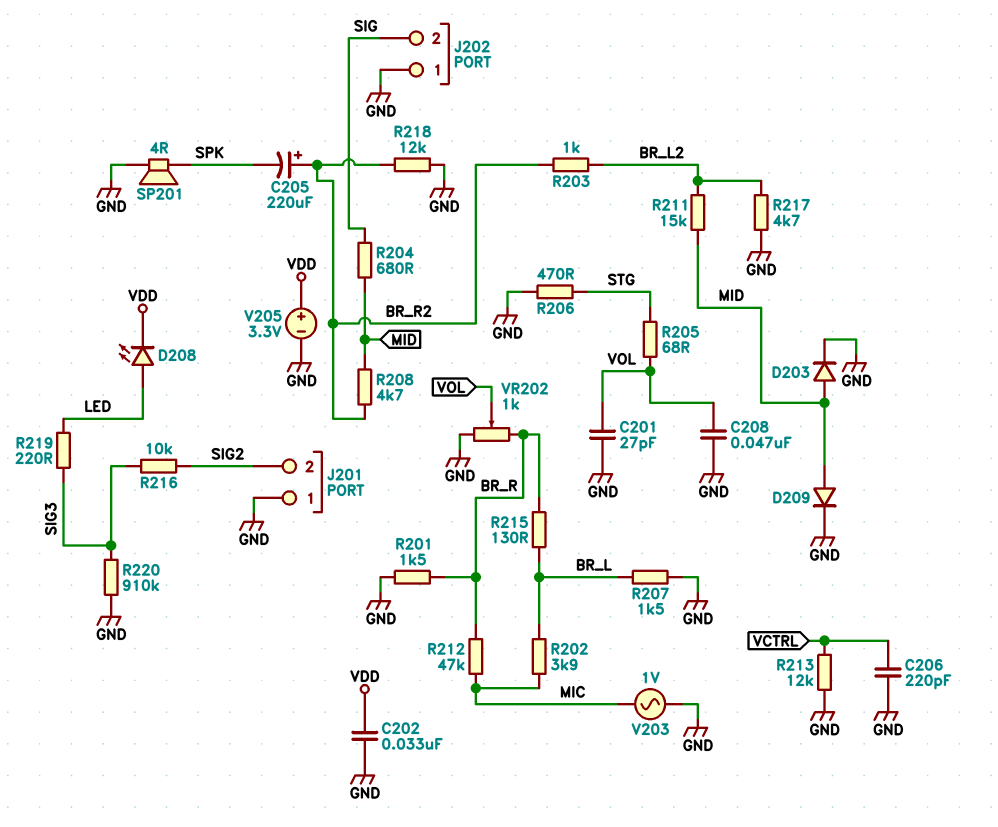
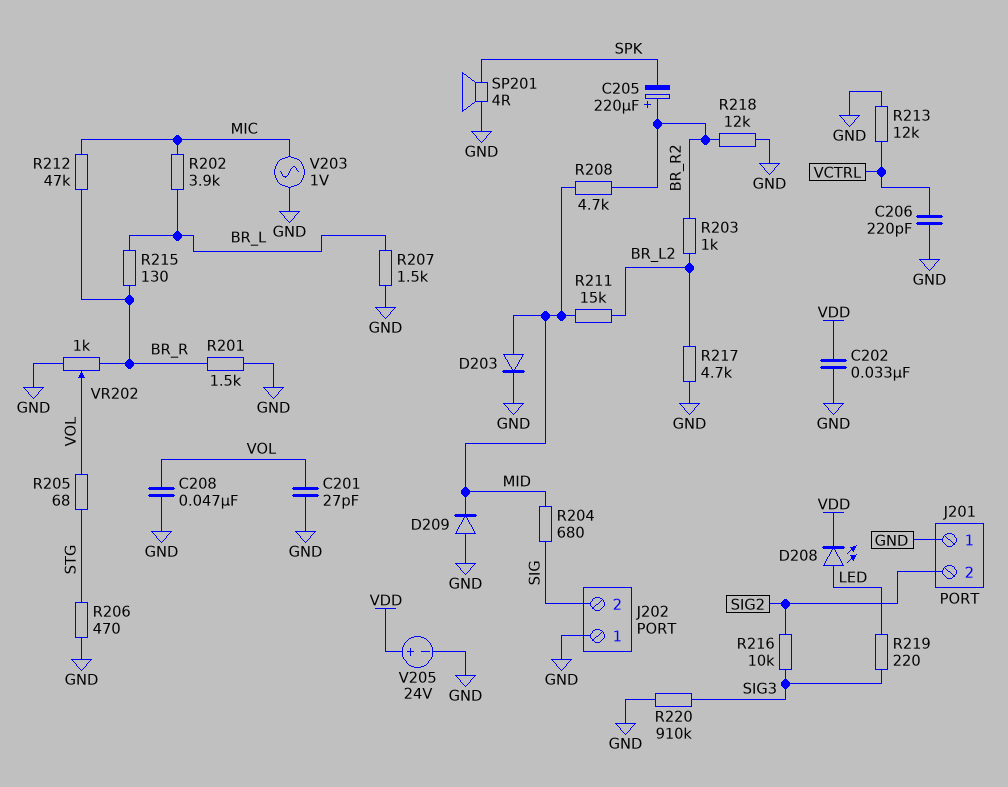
D209: diode (A MID, K GND) -> diode (A GND, K MID)
V205: 3.3V (plus VDD, minus GND) -> 24V (plus VDD, minus GND)

